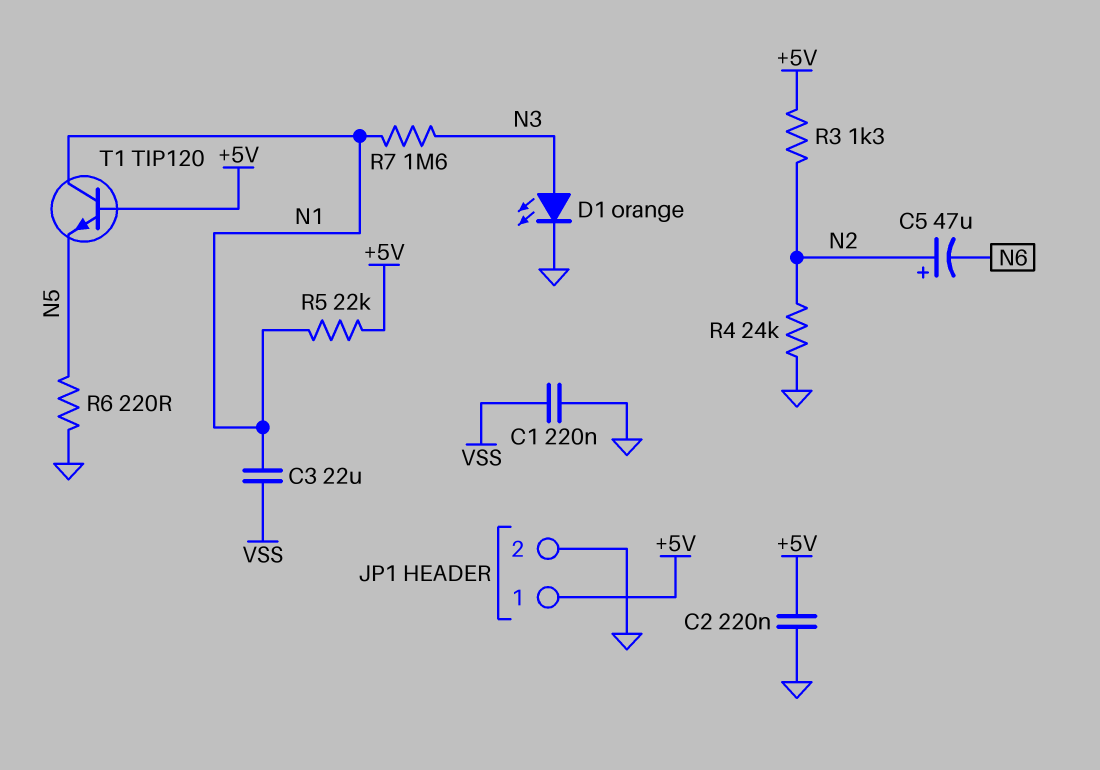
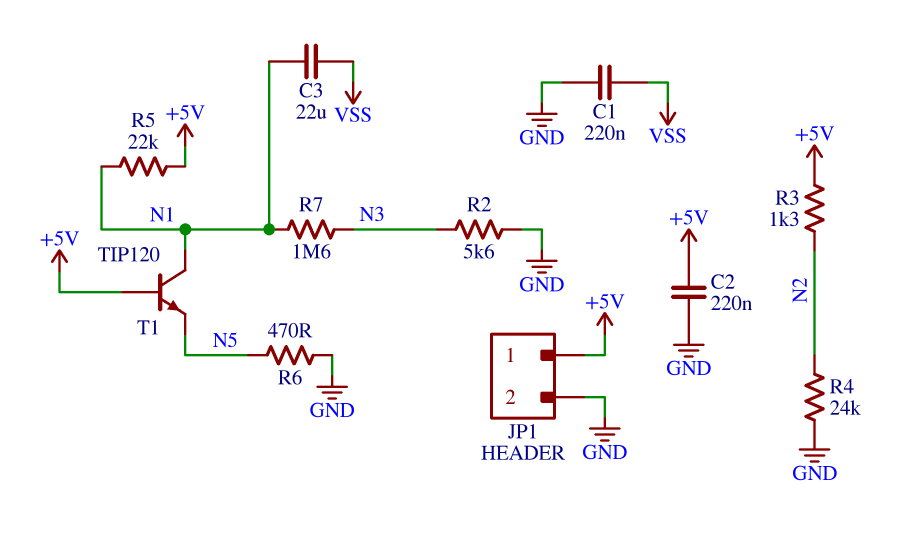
C5: 47uF (plus N2, minus N6) -> none
D1: LED orange (A N3, K GND) -> none
R2: none -> 5.6k (GND, N3)
R6: 220 (GND, N5) -> 470 (GND, N5)

